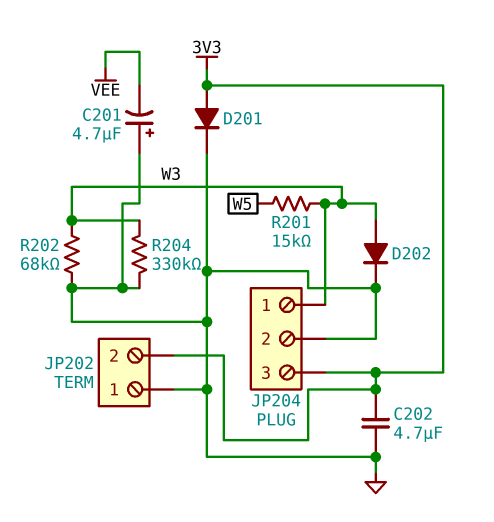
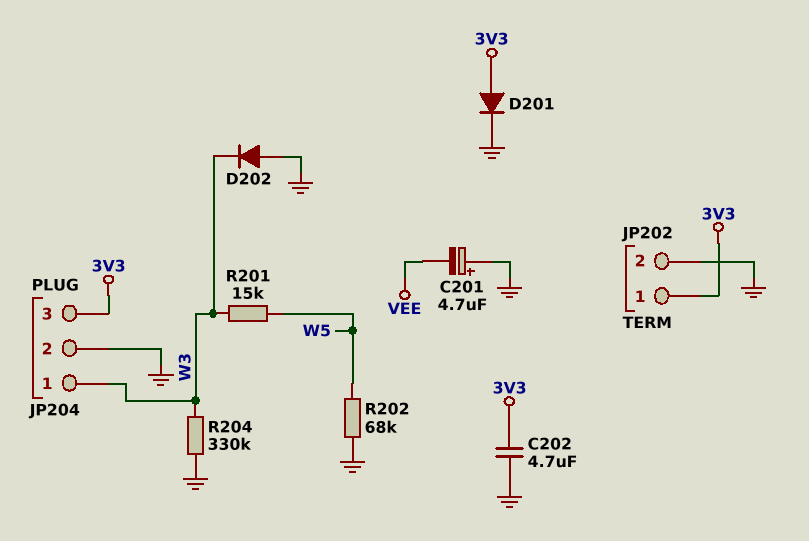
D202: diode (A W3, K GND) -> diode (A GND, K W3)
JP202 pin 1: GND -> 3V3
JP202 pin 2: 3V3 -> GND
R202: 68k (GND, W3) -> 68k (GND, W5)

